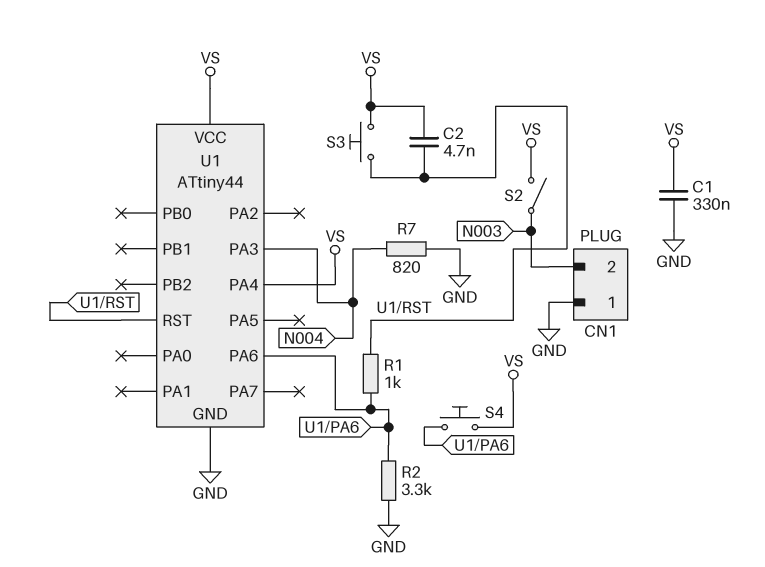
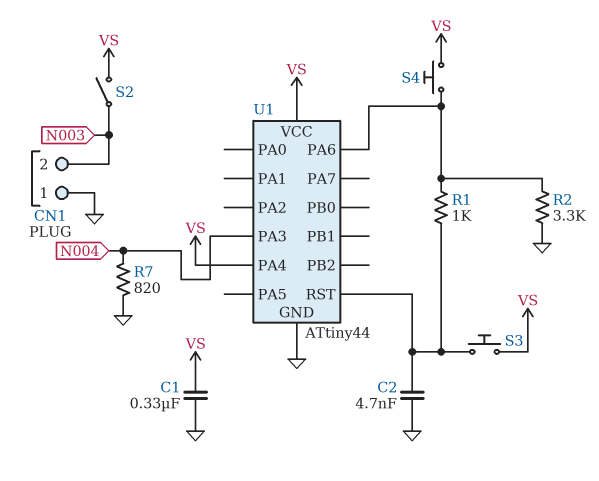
C2: 4.7nF (U1/RST, VS) -> 4.7nF (GND, U1/RST)

